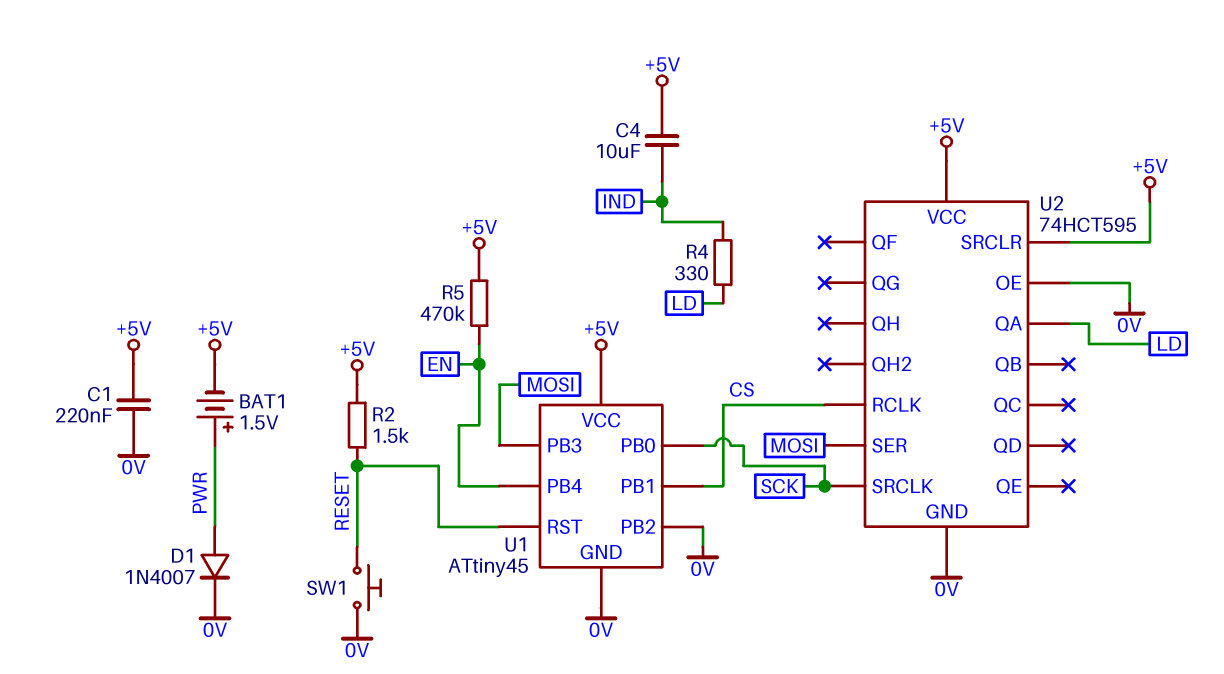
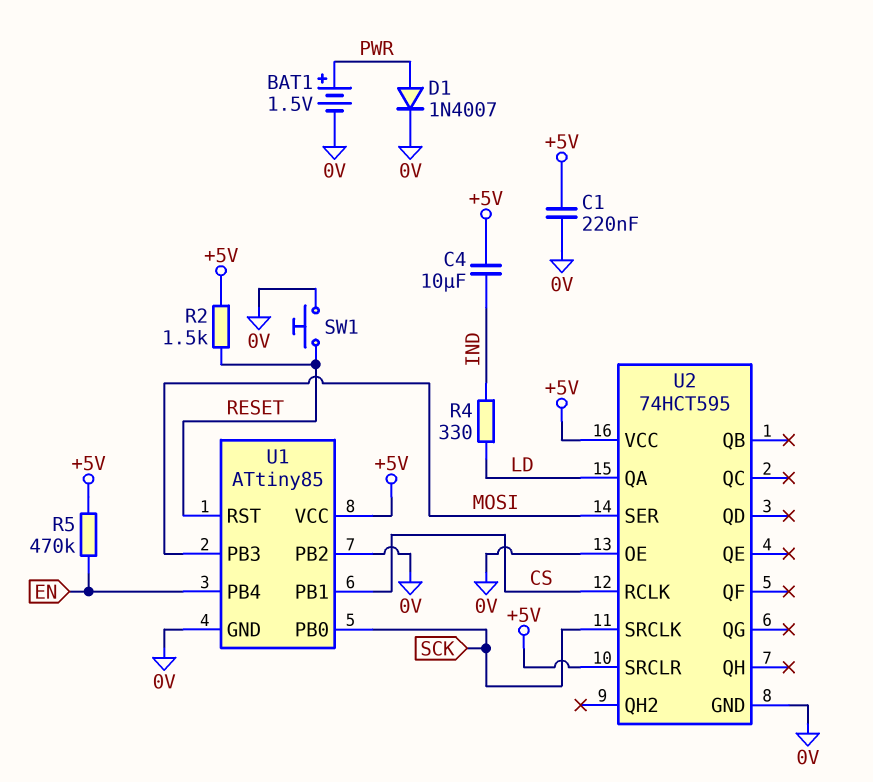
BAT1: 1.5V (plus PWR, minus +5V) -> 1.5V (plus PWR, minus 0V)
U1: ATtiny45 -> ATtiny85

